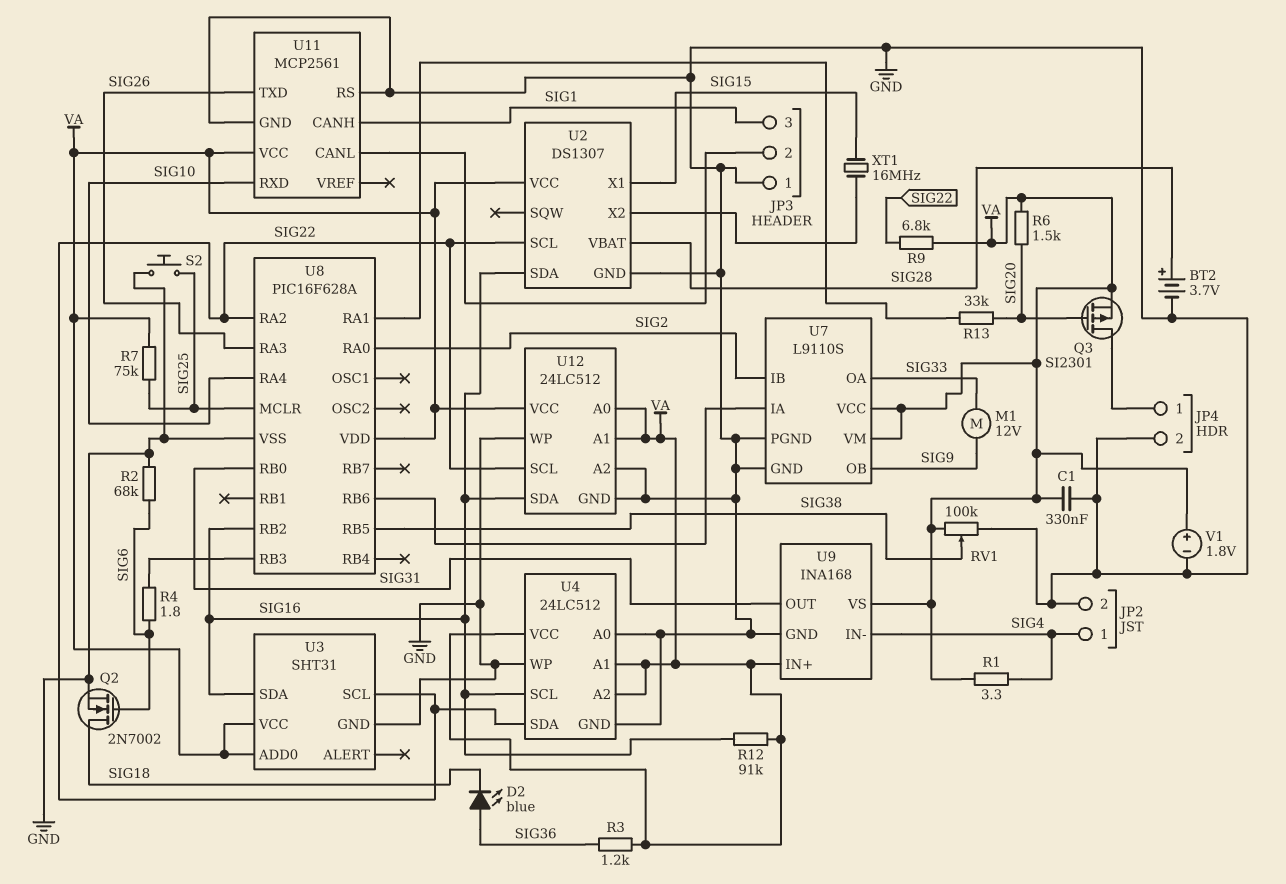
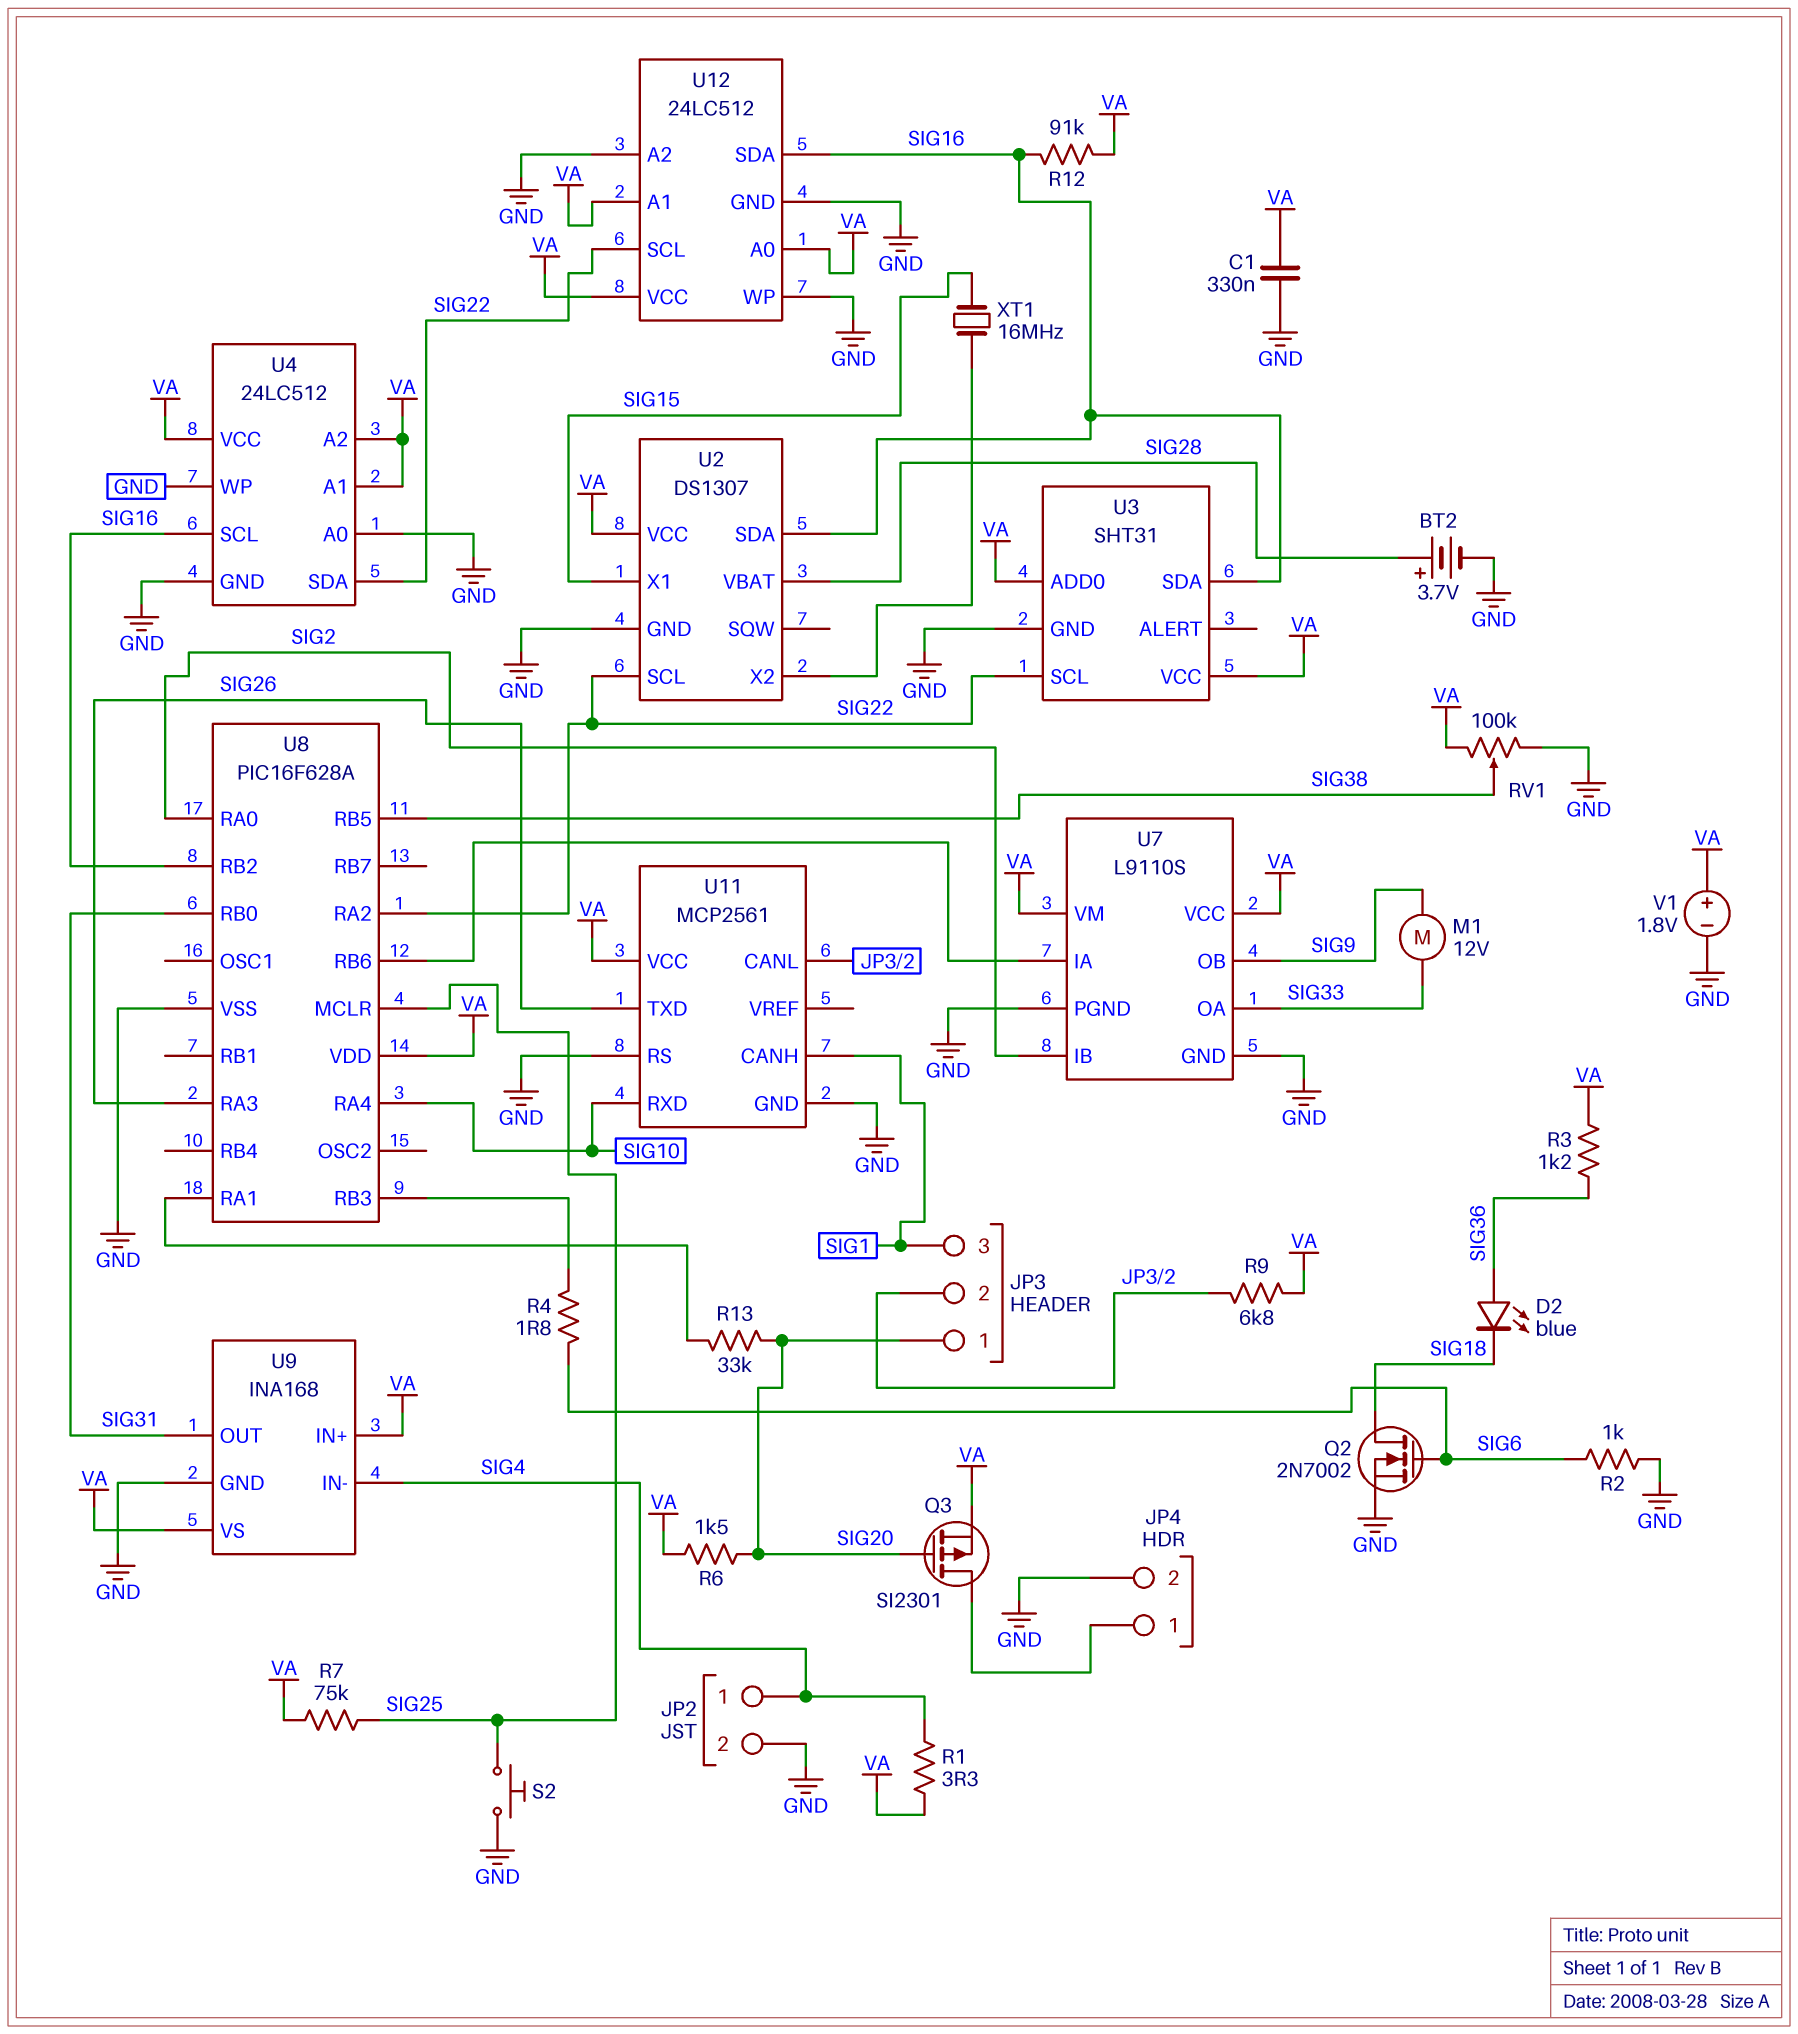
JP3 pin 1: GND -> SIG20
R2: 68k (GND, SIG6) -> 1k (GND, SIG6)
R9: 6.8k (SIG22, VA) -> 6.8k (JP3/2, VA)

